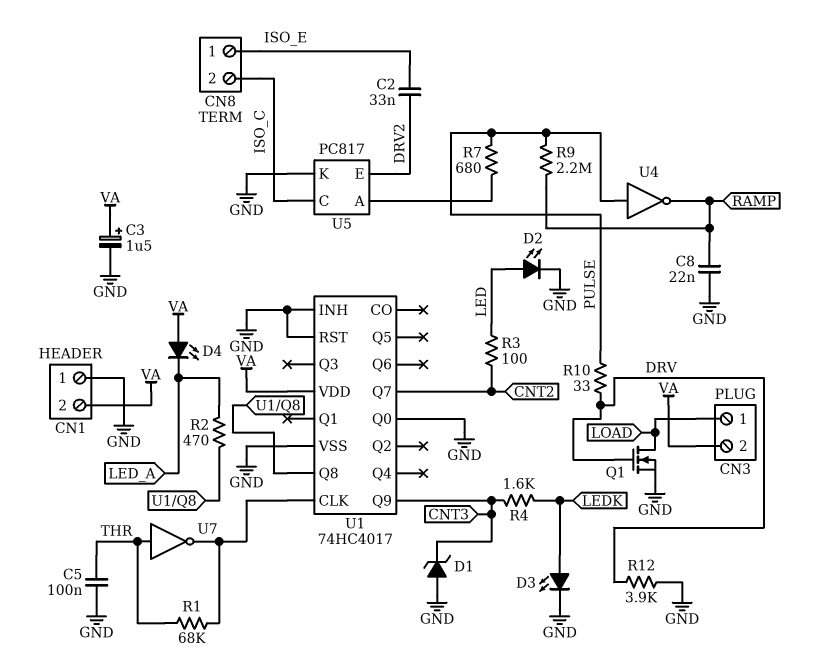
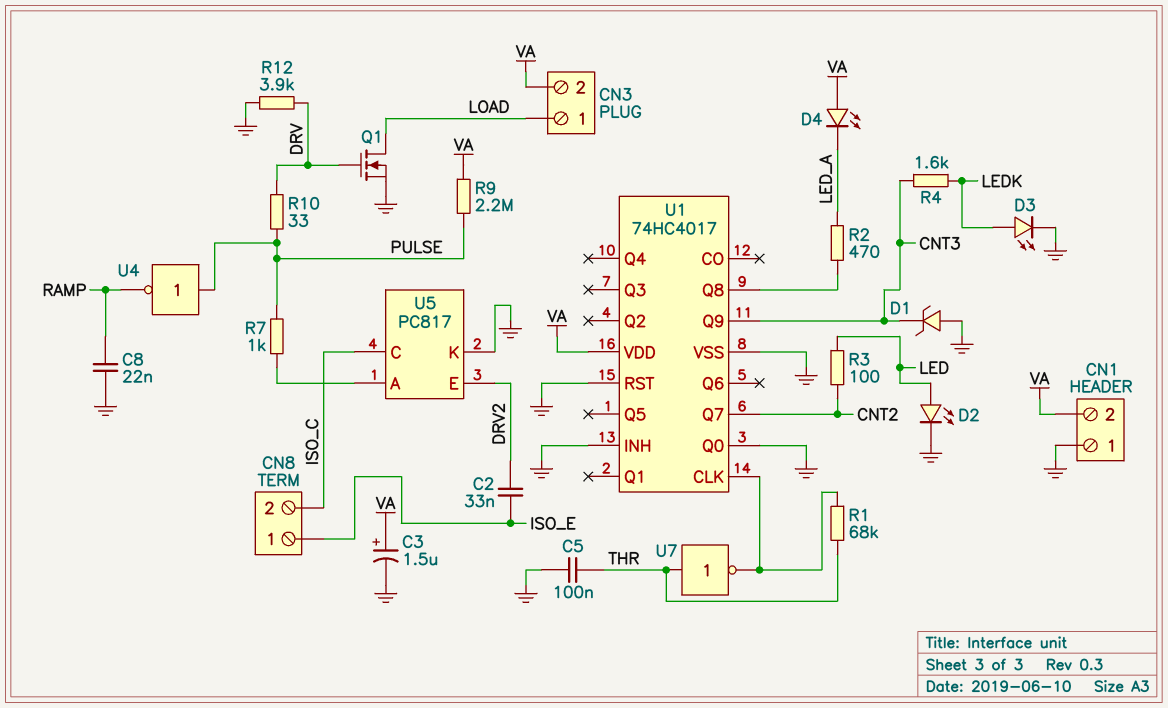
R7: 680 (PULSE, U5/A) -> 1k (PULSE, U5/A)
R9: 2.2M (PULSE, RAMP) -> 2.2M (PULSE, VA)

